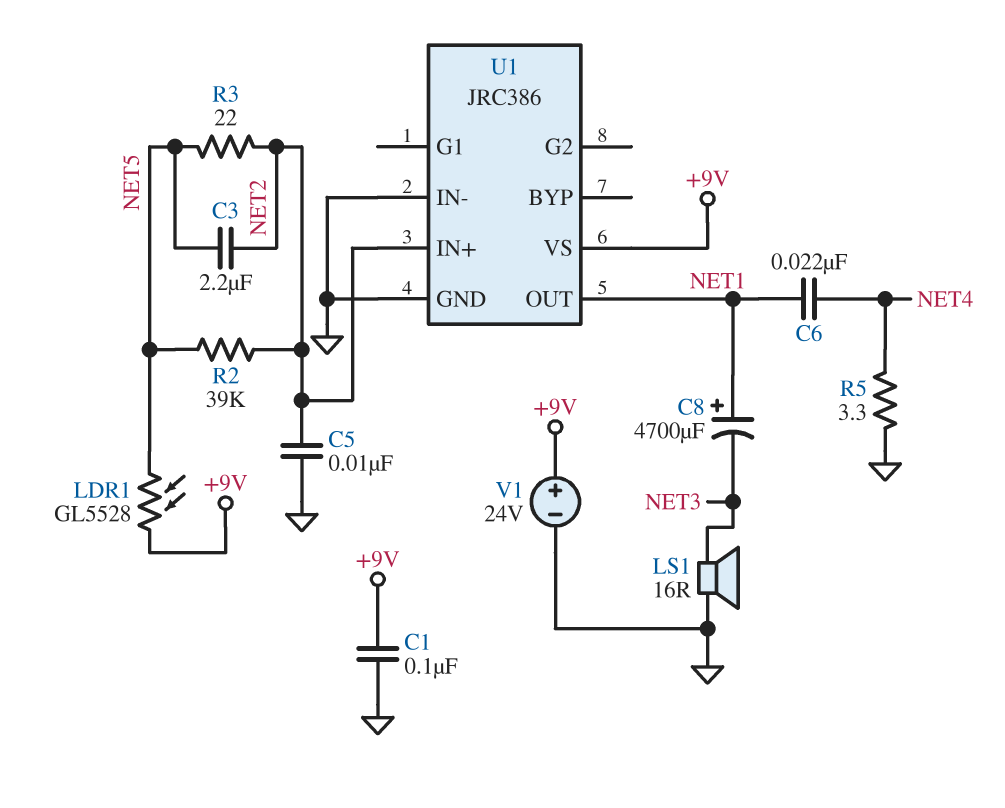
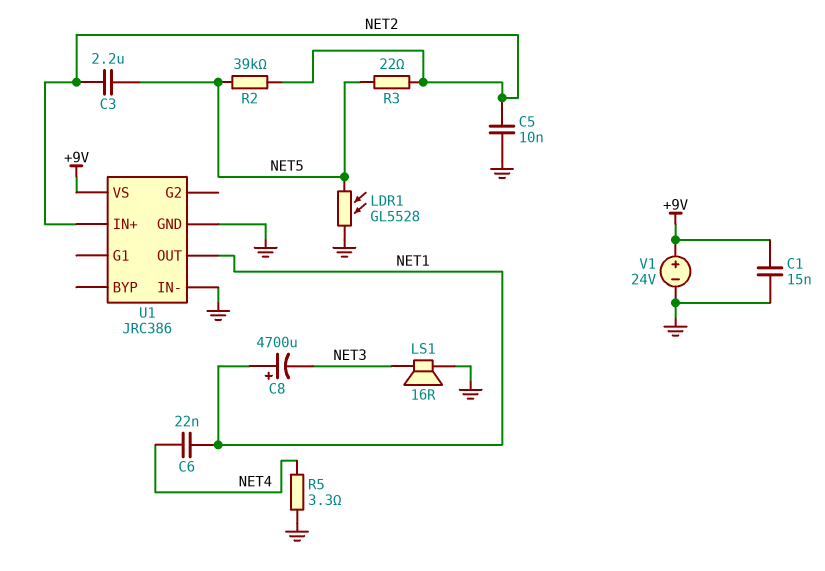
C1: 100nF (+9V, GND) -> 15nF (+9V, GND)
LDR1: GL5528 (+9V, NET5) -> GL5528 (GND, NET5)

